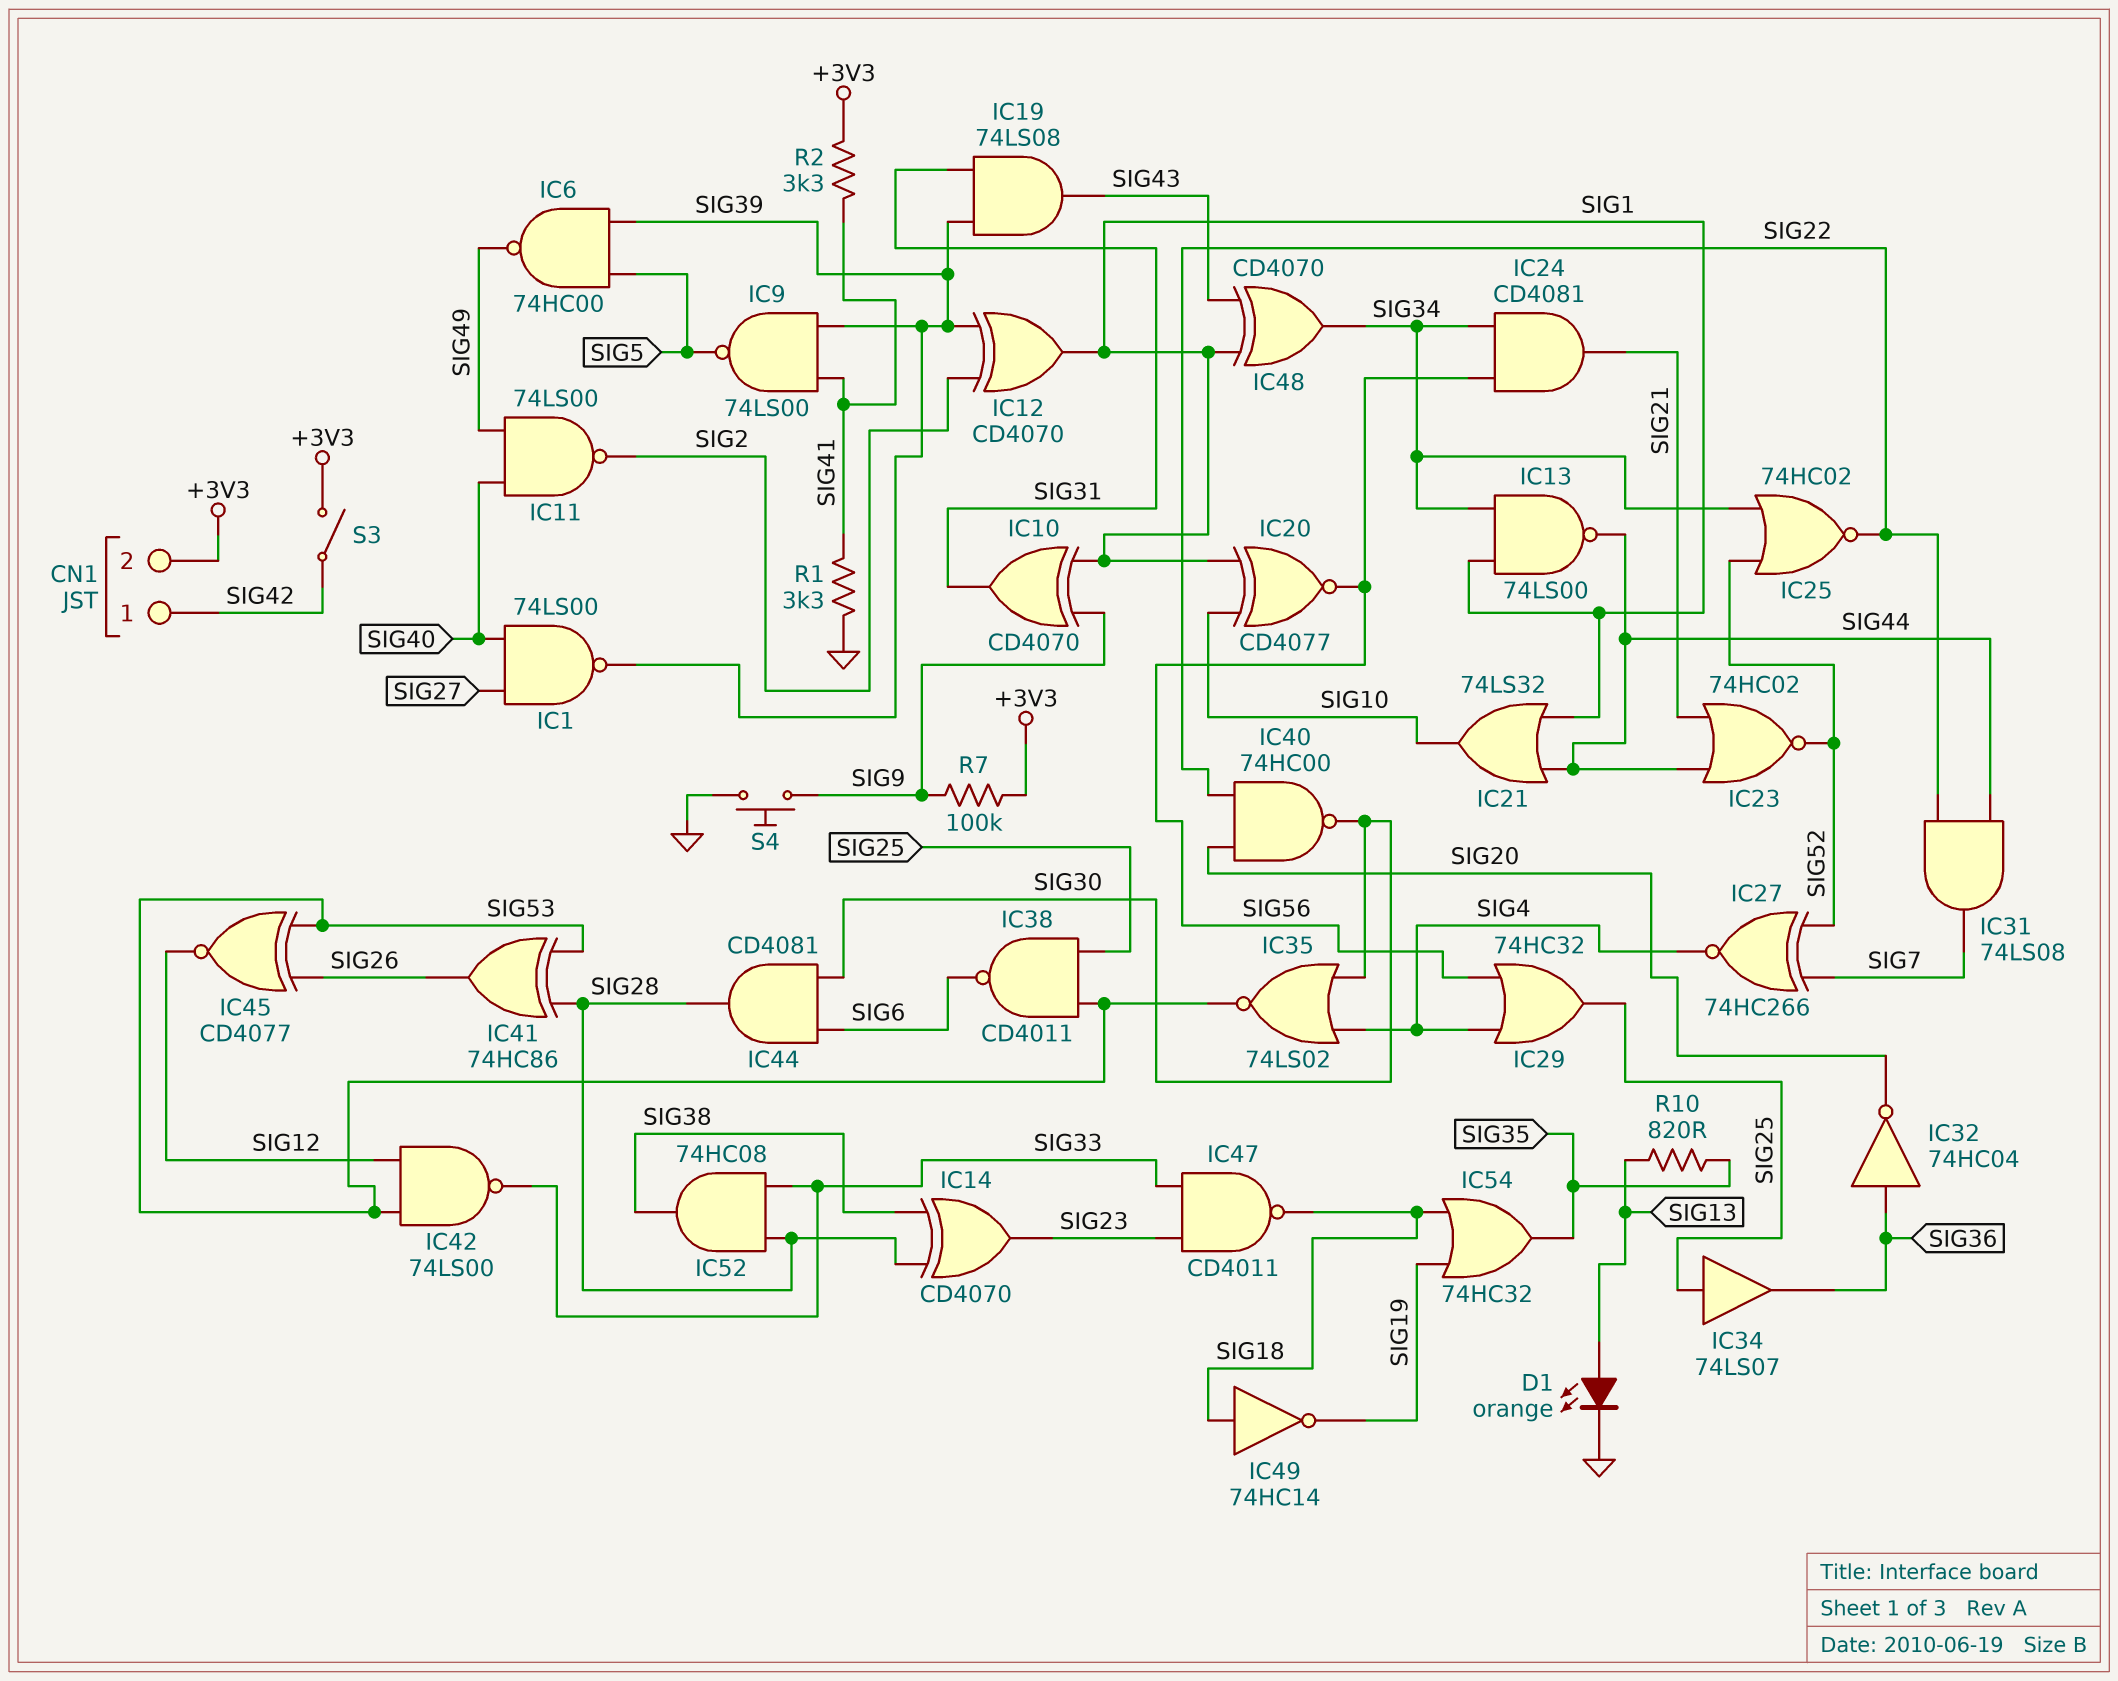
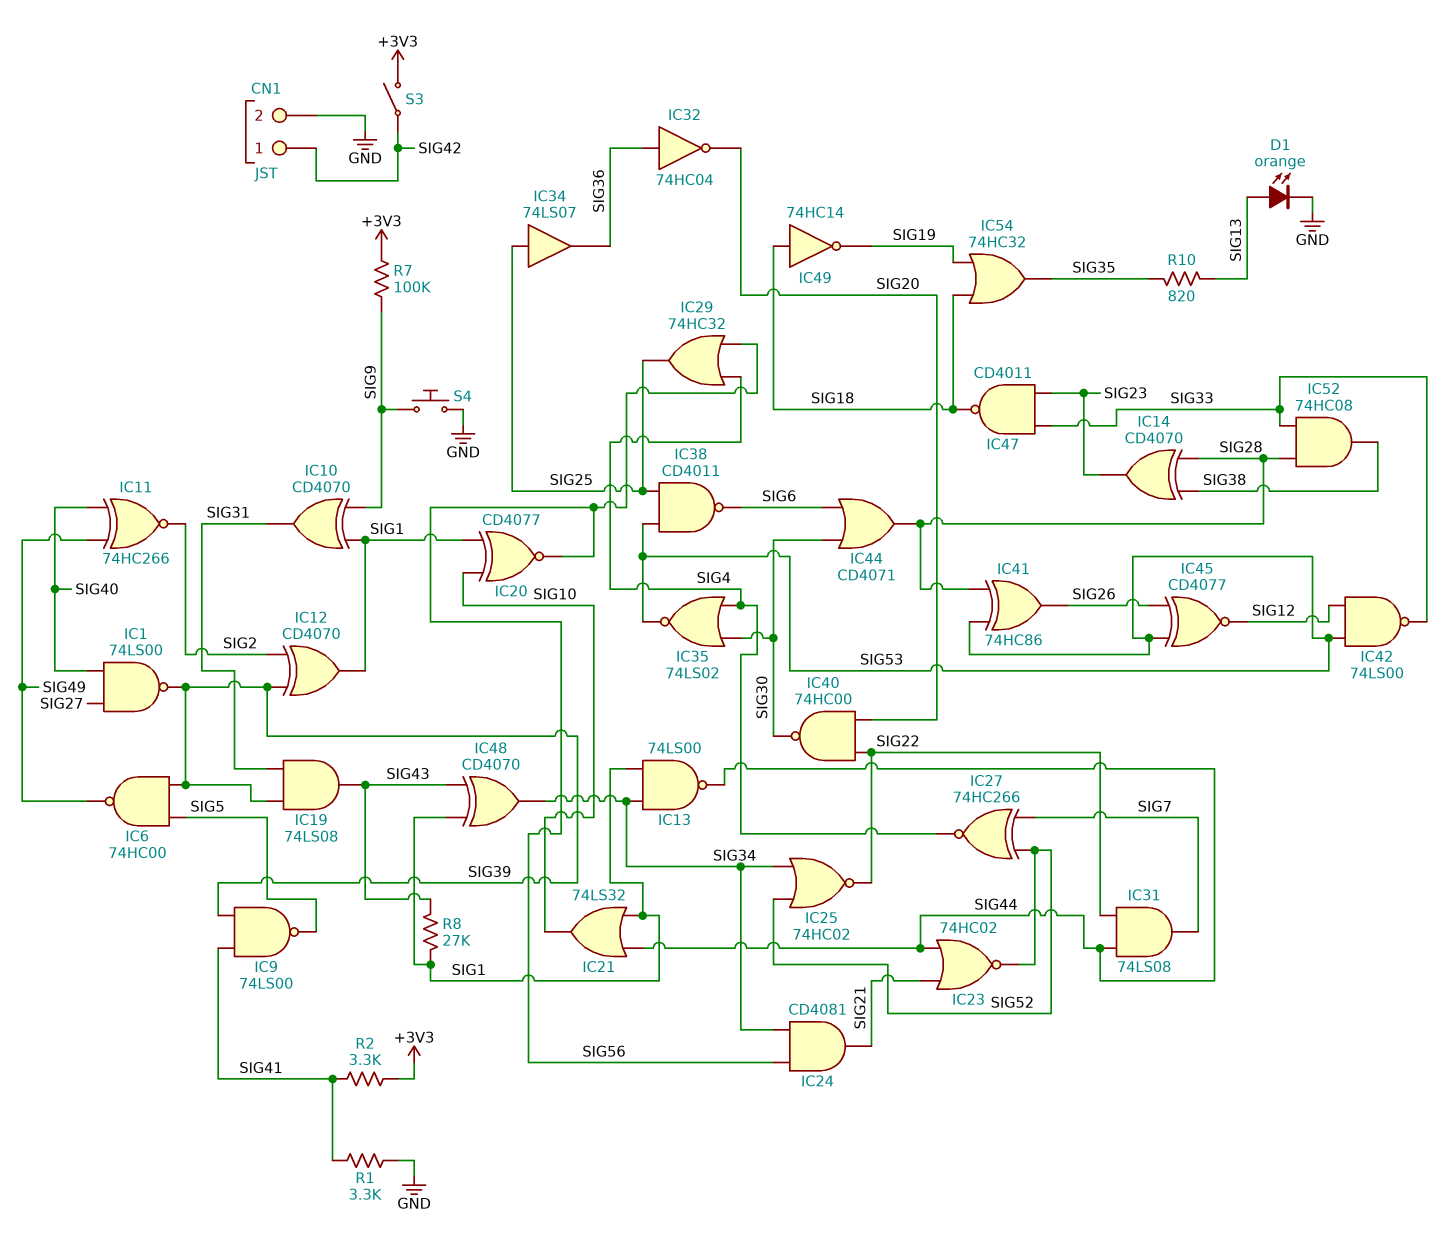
CN1 pin 2: +3V3 -> GND
IC11: NAND 74LS00 (in SIG40, in SIG49, out SIG2) -> XNOR 74HC266 (in SIG40, in SIG49, out SIG2)
IC44: AND CD4081 (in SIG6, in SIG30, out SIG28) -> OR CD4071 (in SIG6, in SIG30, out SIG28)
R8: none -> 27k (SIG1, SIG43)

